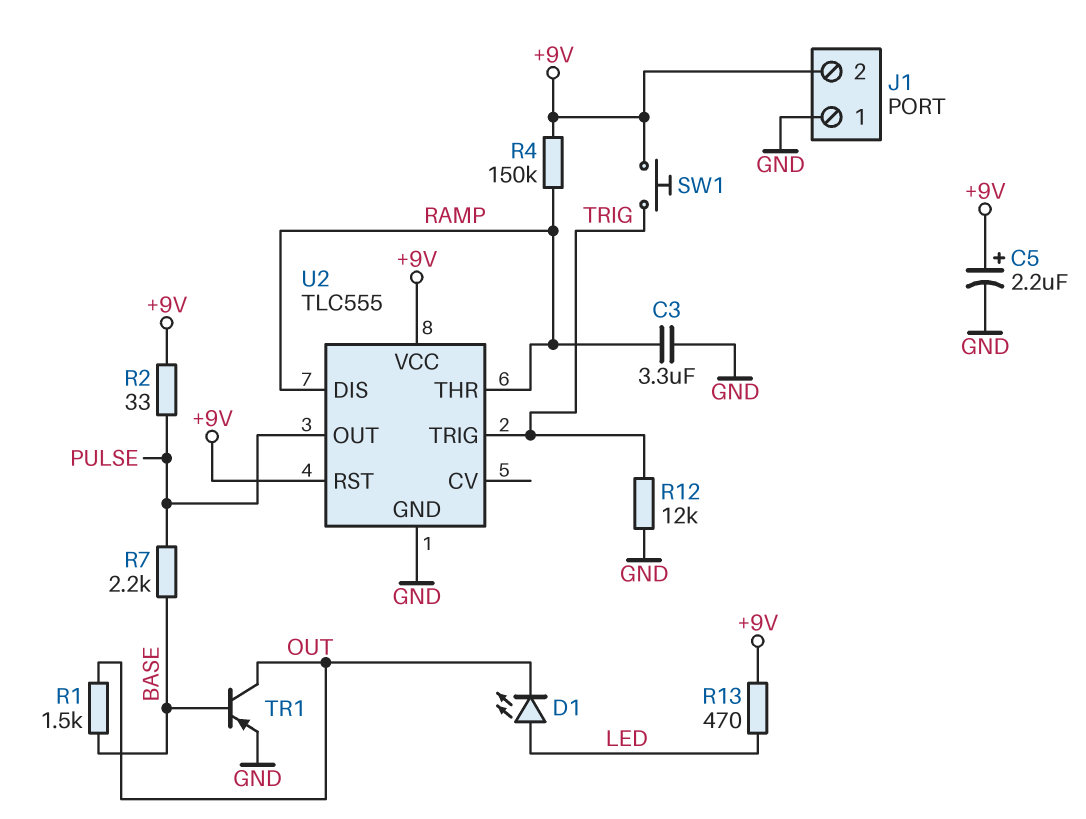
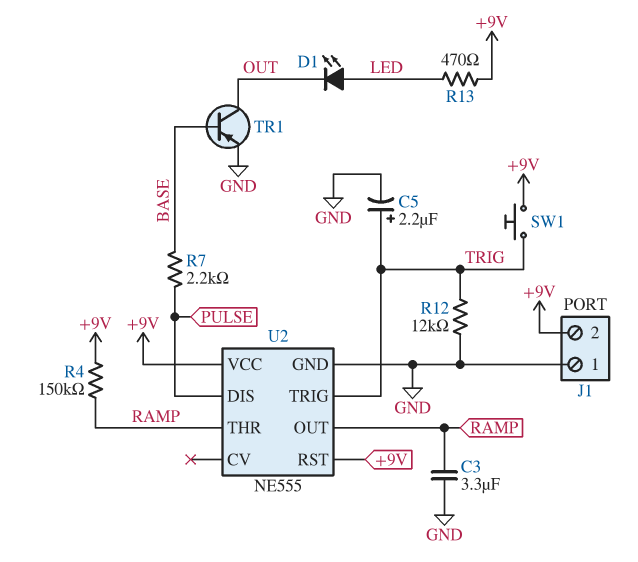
C5: 2.2uF (plus +9V, minus GND) -> 2.2uF (plus TRIG, minus GND)
R1: 1.5k (BASE, OUT) -> none
R2: 33 (+9V, PULSE) -> none
U2: TLC555 -> NE555
U2 pin DIS: RAMP -> PULSE
U2 pin OUT: PULSE -> RAMP

